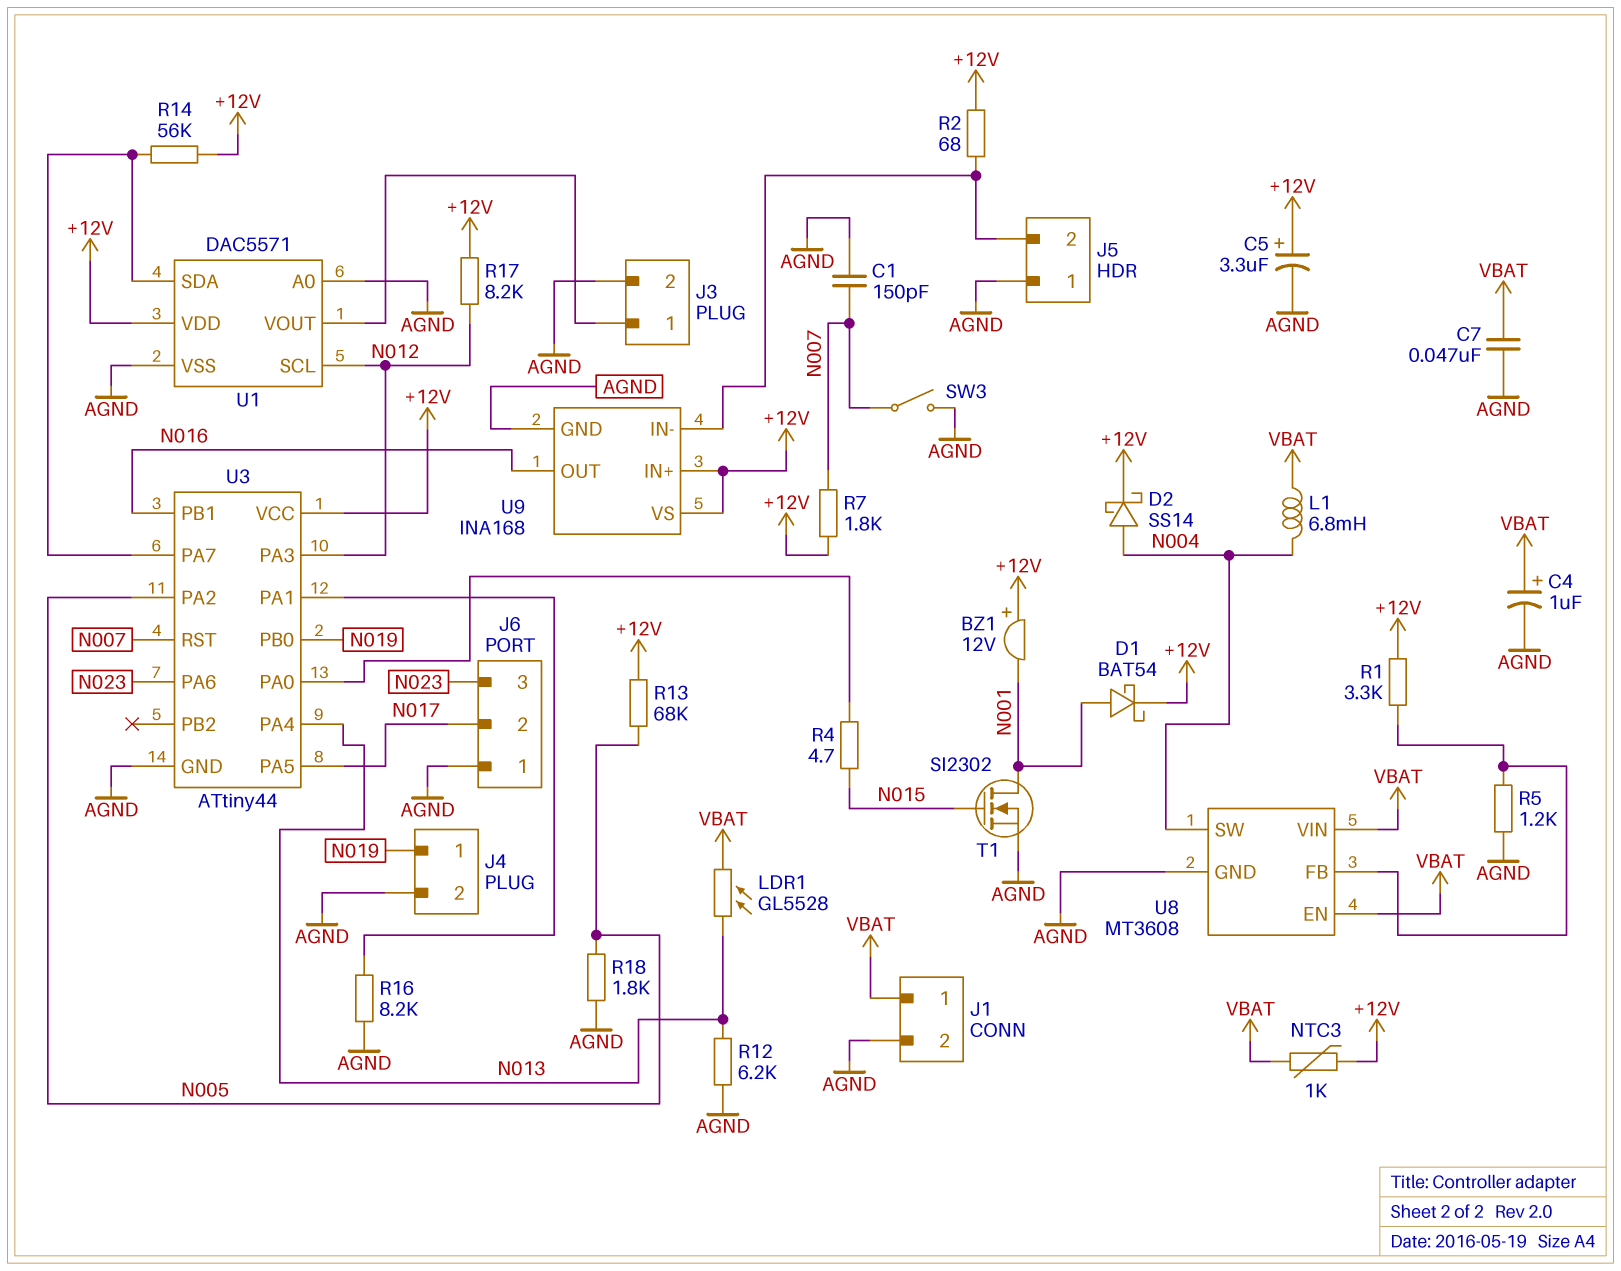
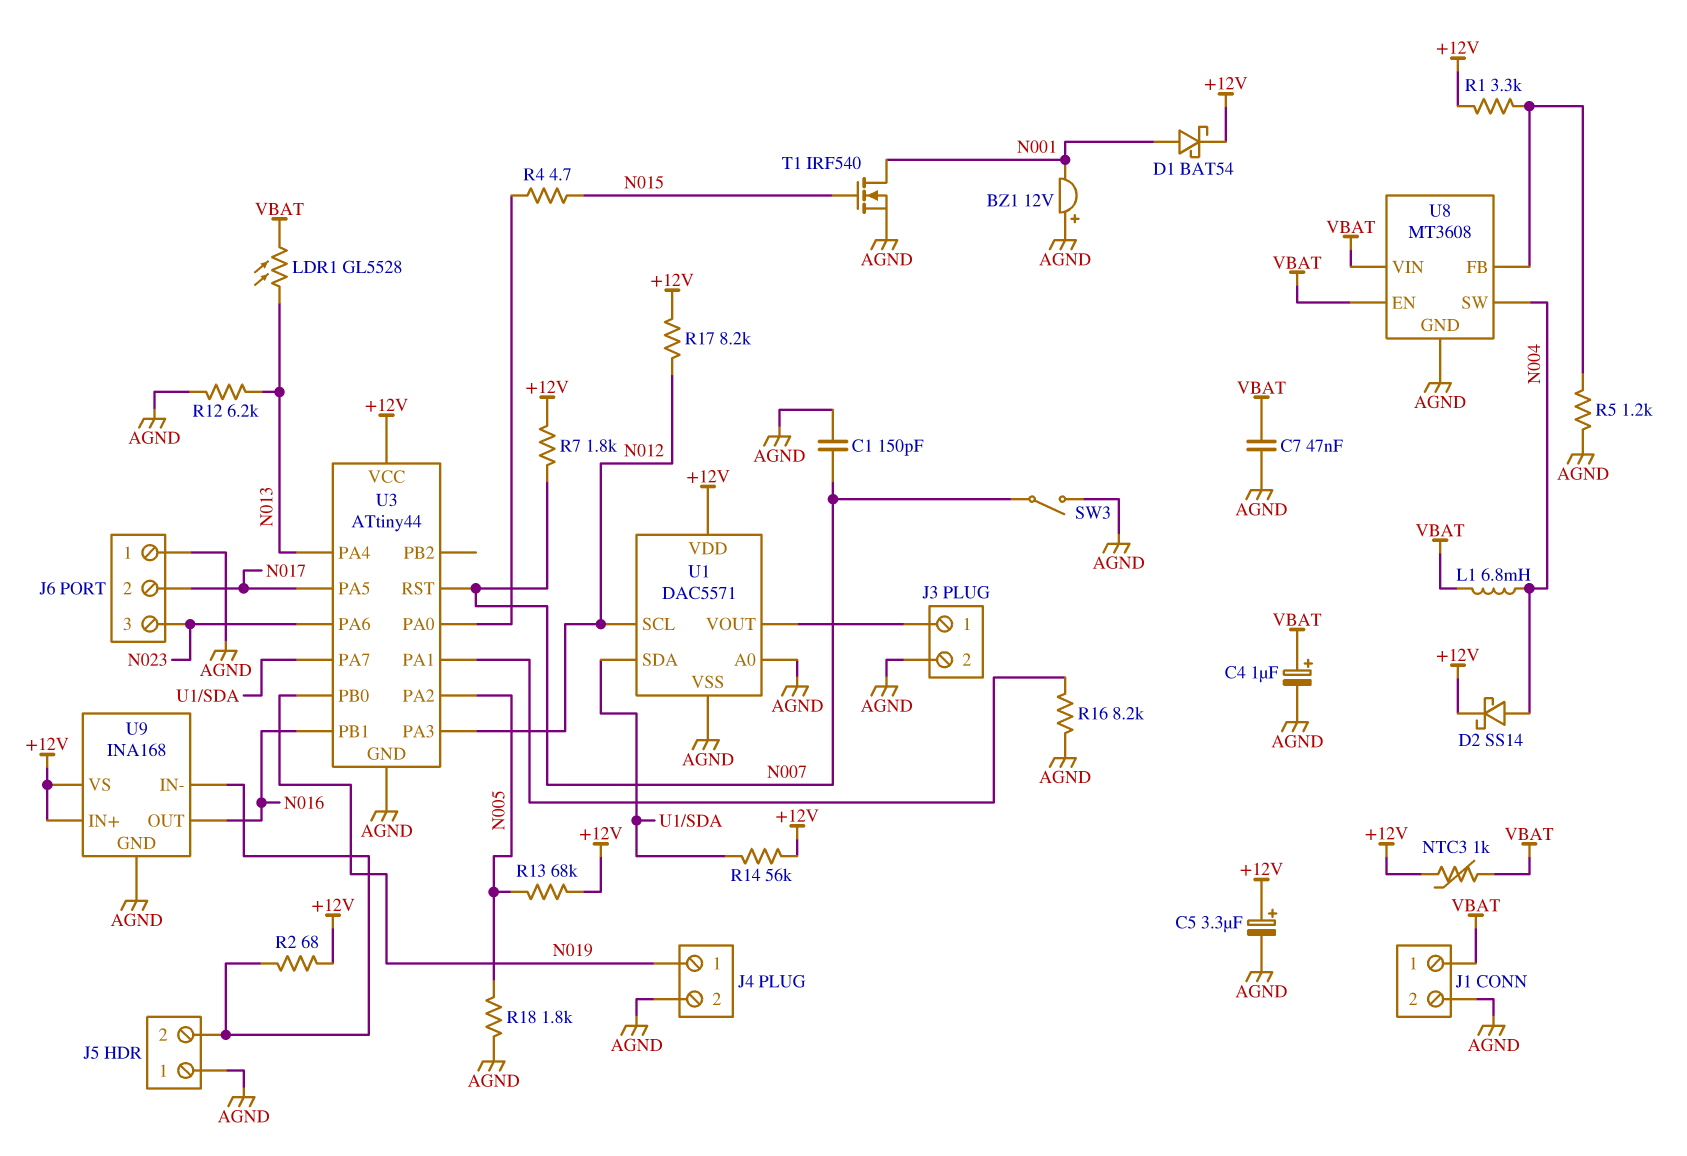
BZ1: buzzer 12V (plus +12V, minus N001) -> buzzer 12V (plus AGND, minus N001)
T1: NMOS SI2302 (G N015, D N001, S AGND) -> NMOS IRF540 (G N015, D N001, S AGND)

